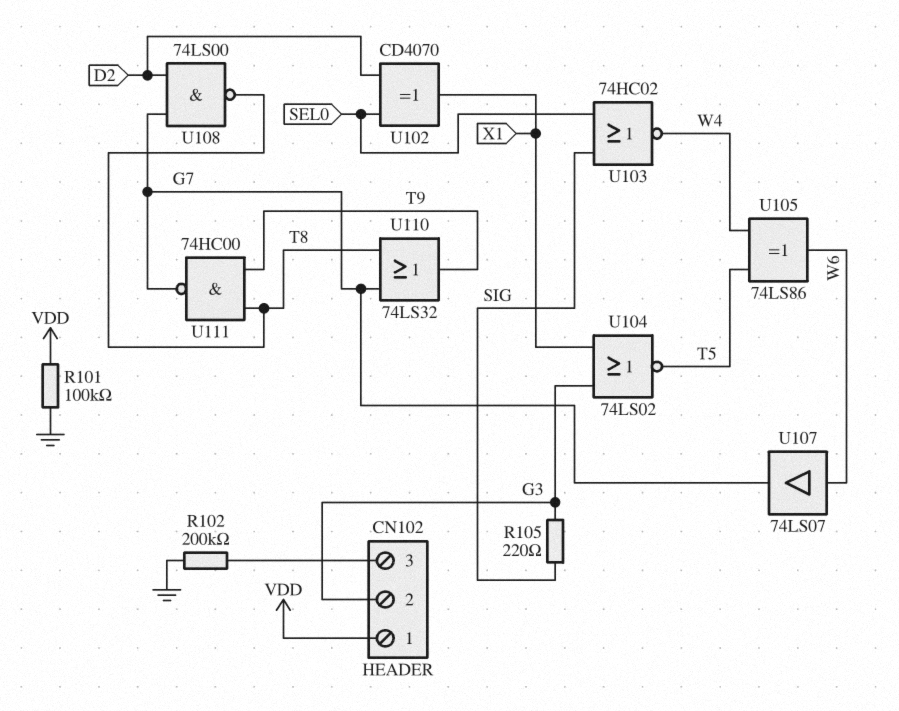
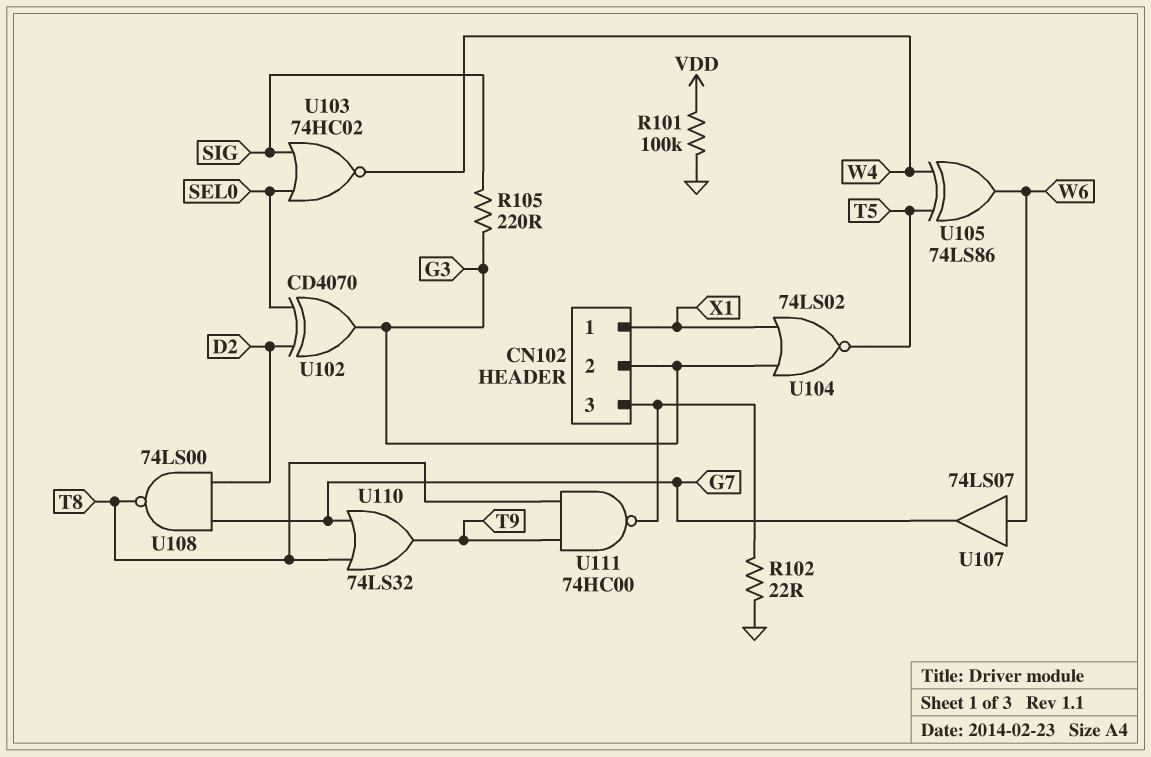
CN102 pin 1: VDD -> X1
R102: 200k (CN102/3, GND) -> 22 (CN102/3, GND)
U102: XOR CD4070 (in D2, in SEL0, out X1) -> XOR CD4070 (in D2, in SEL0, out G3)
U111: NAND 74HC00 (in T8, in T9, out G7) -> NAND 74HC00 (in T8, in T9, out CN102/3)

